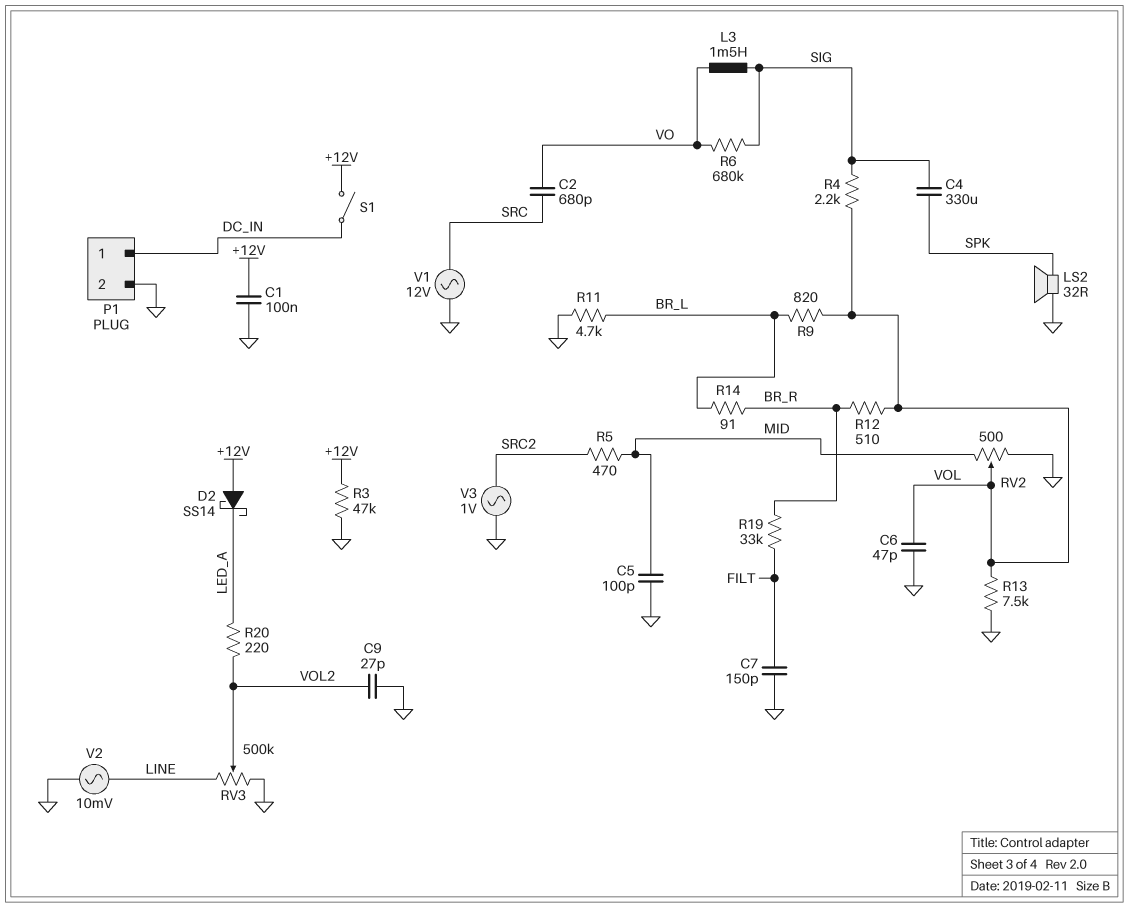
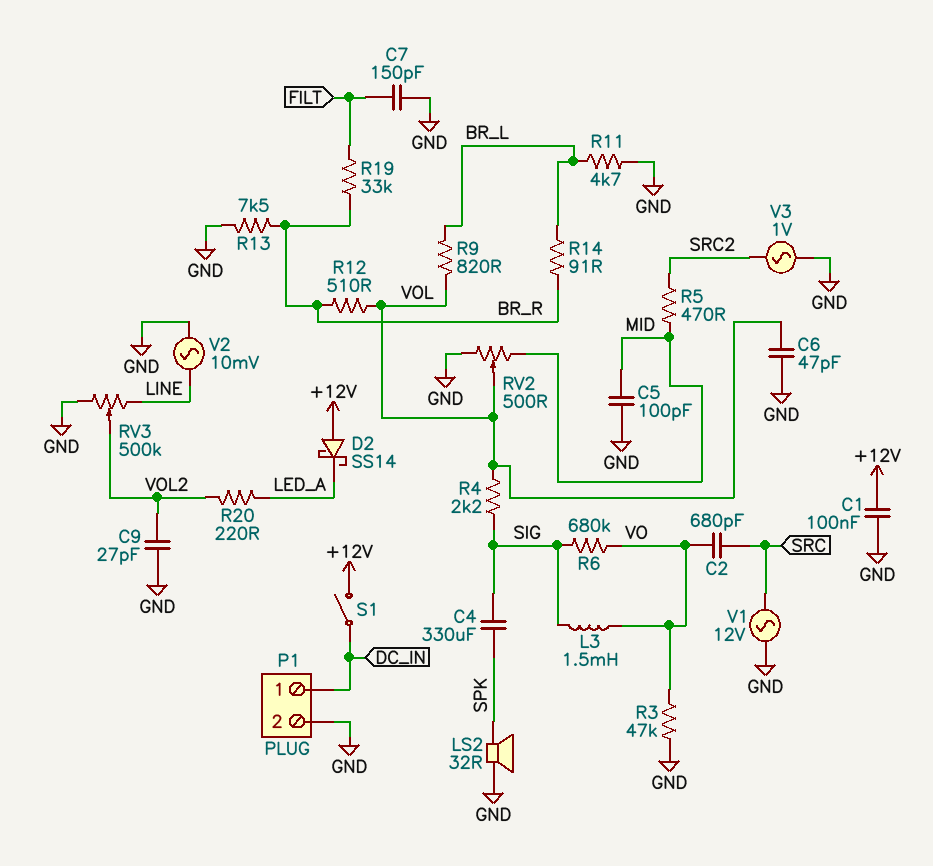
R3: 47k (+12V, GND) -> 47k (GND, VO)
R13: 7.5k (GND, VOL) -> 7.5k (BR_R, GND)

